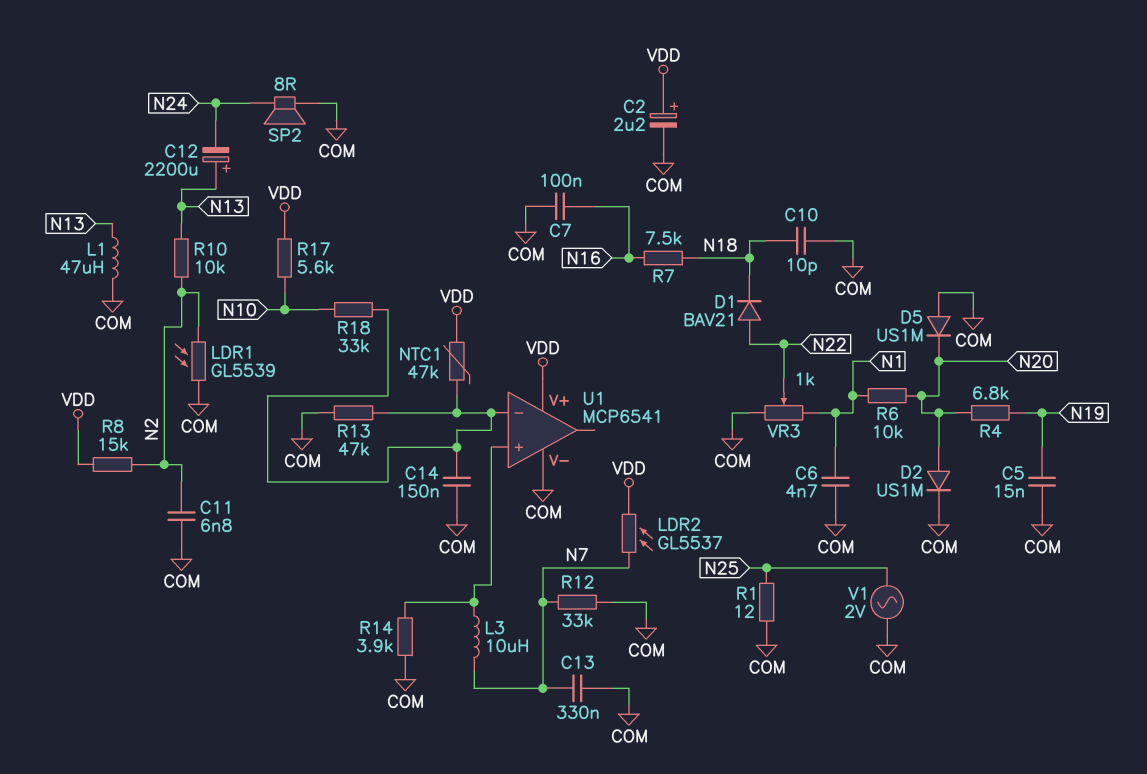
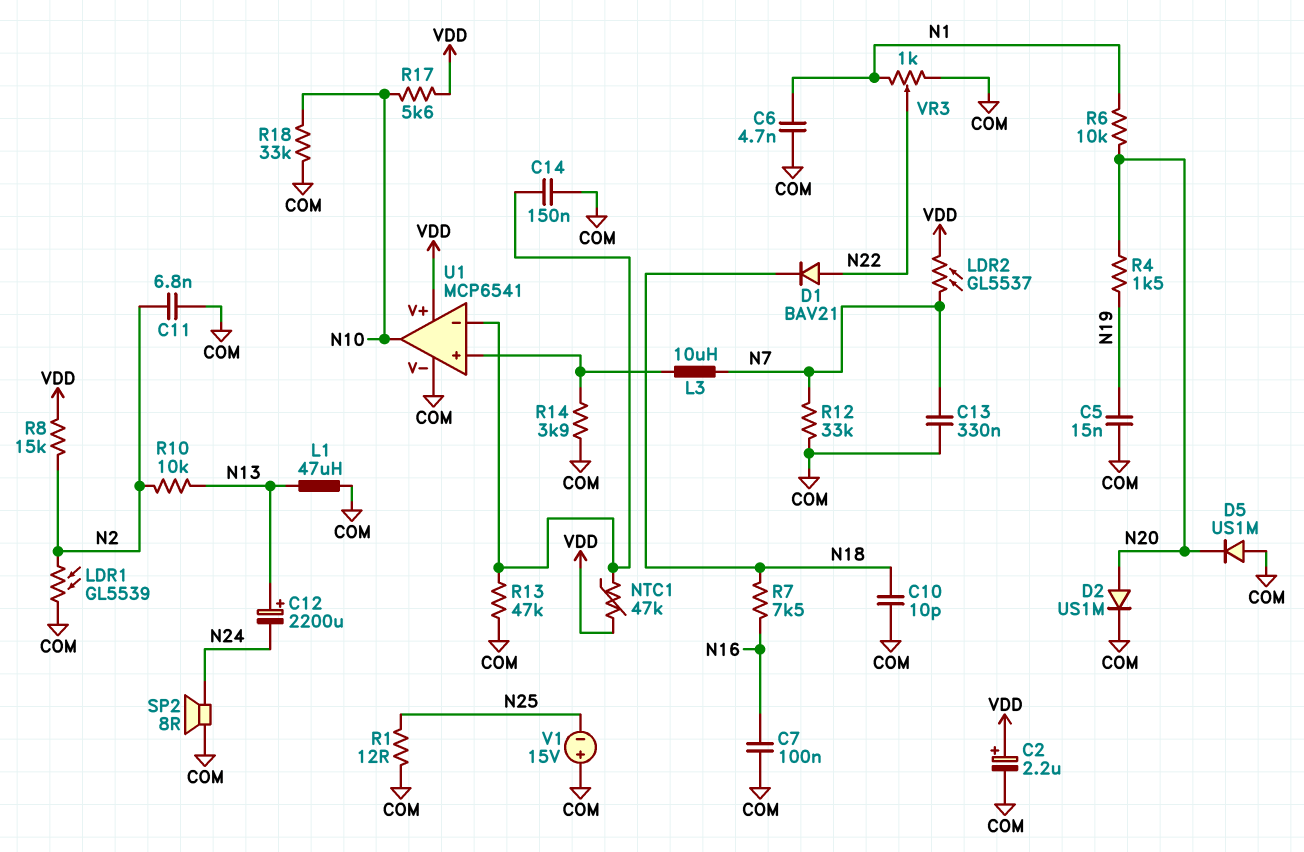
R4: 6.8k (N19, N20) -> 1.5k (N19, N20)
R18: 33k (N10, U1/in-) -> 33k (COM, N10)
U1 pin out: none -> N10
V1: AC 2V (COM, N25) -> 15V (plus COM, minus N25)

